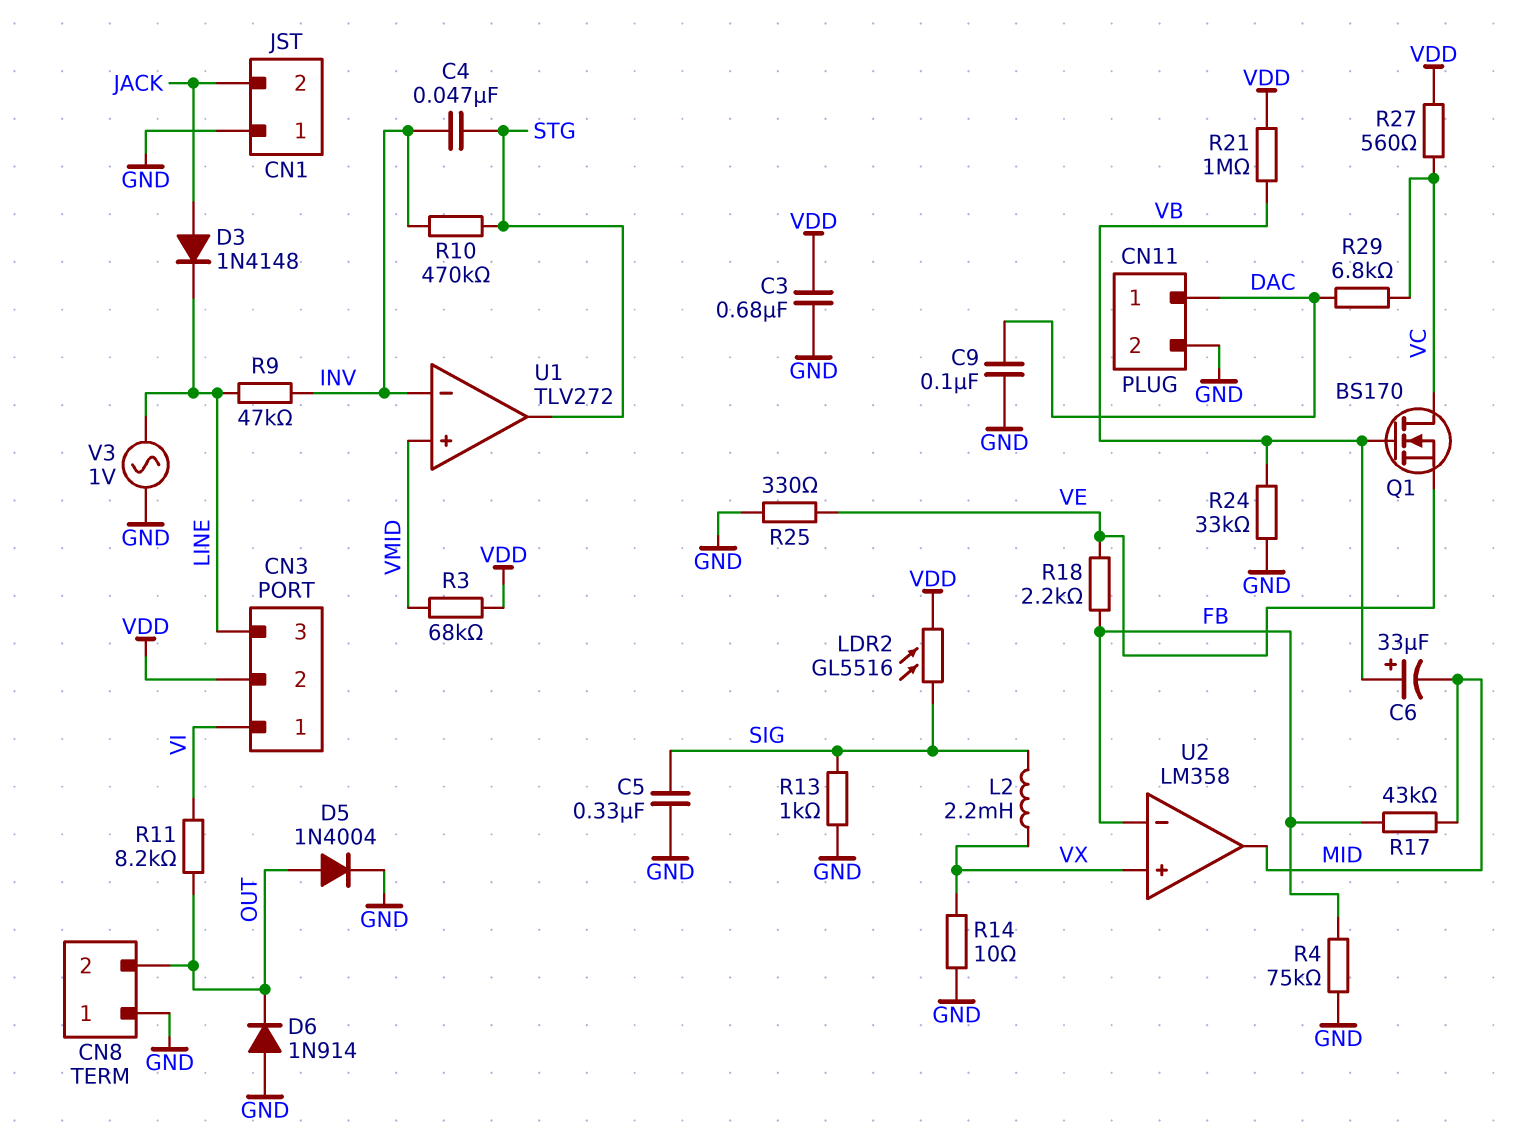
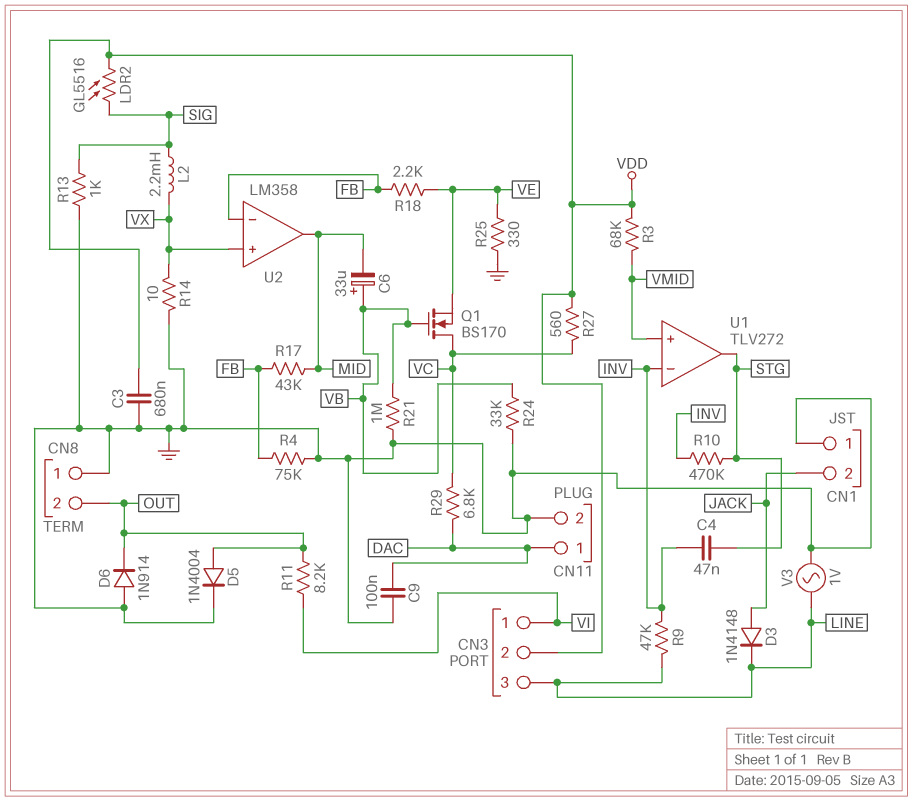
C5: 330nF (GND, SIG) -> none
R21: 1M (VB, VDD) -> 1M (GND, VB)

